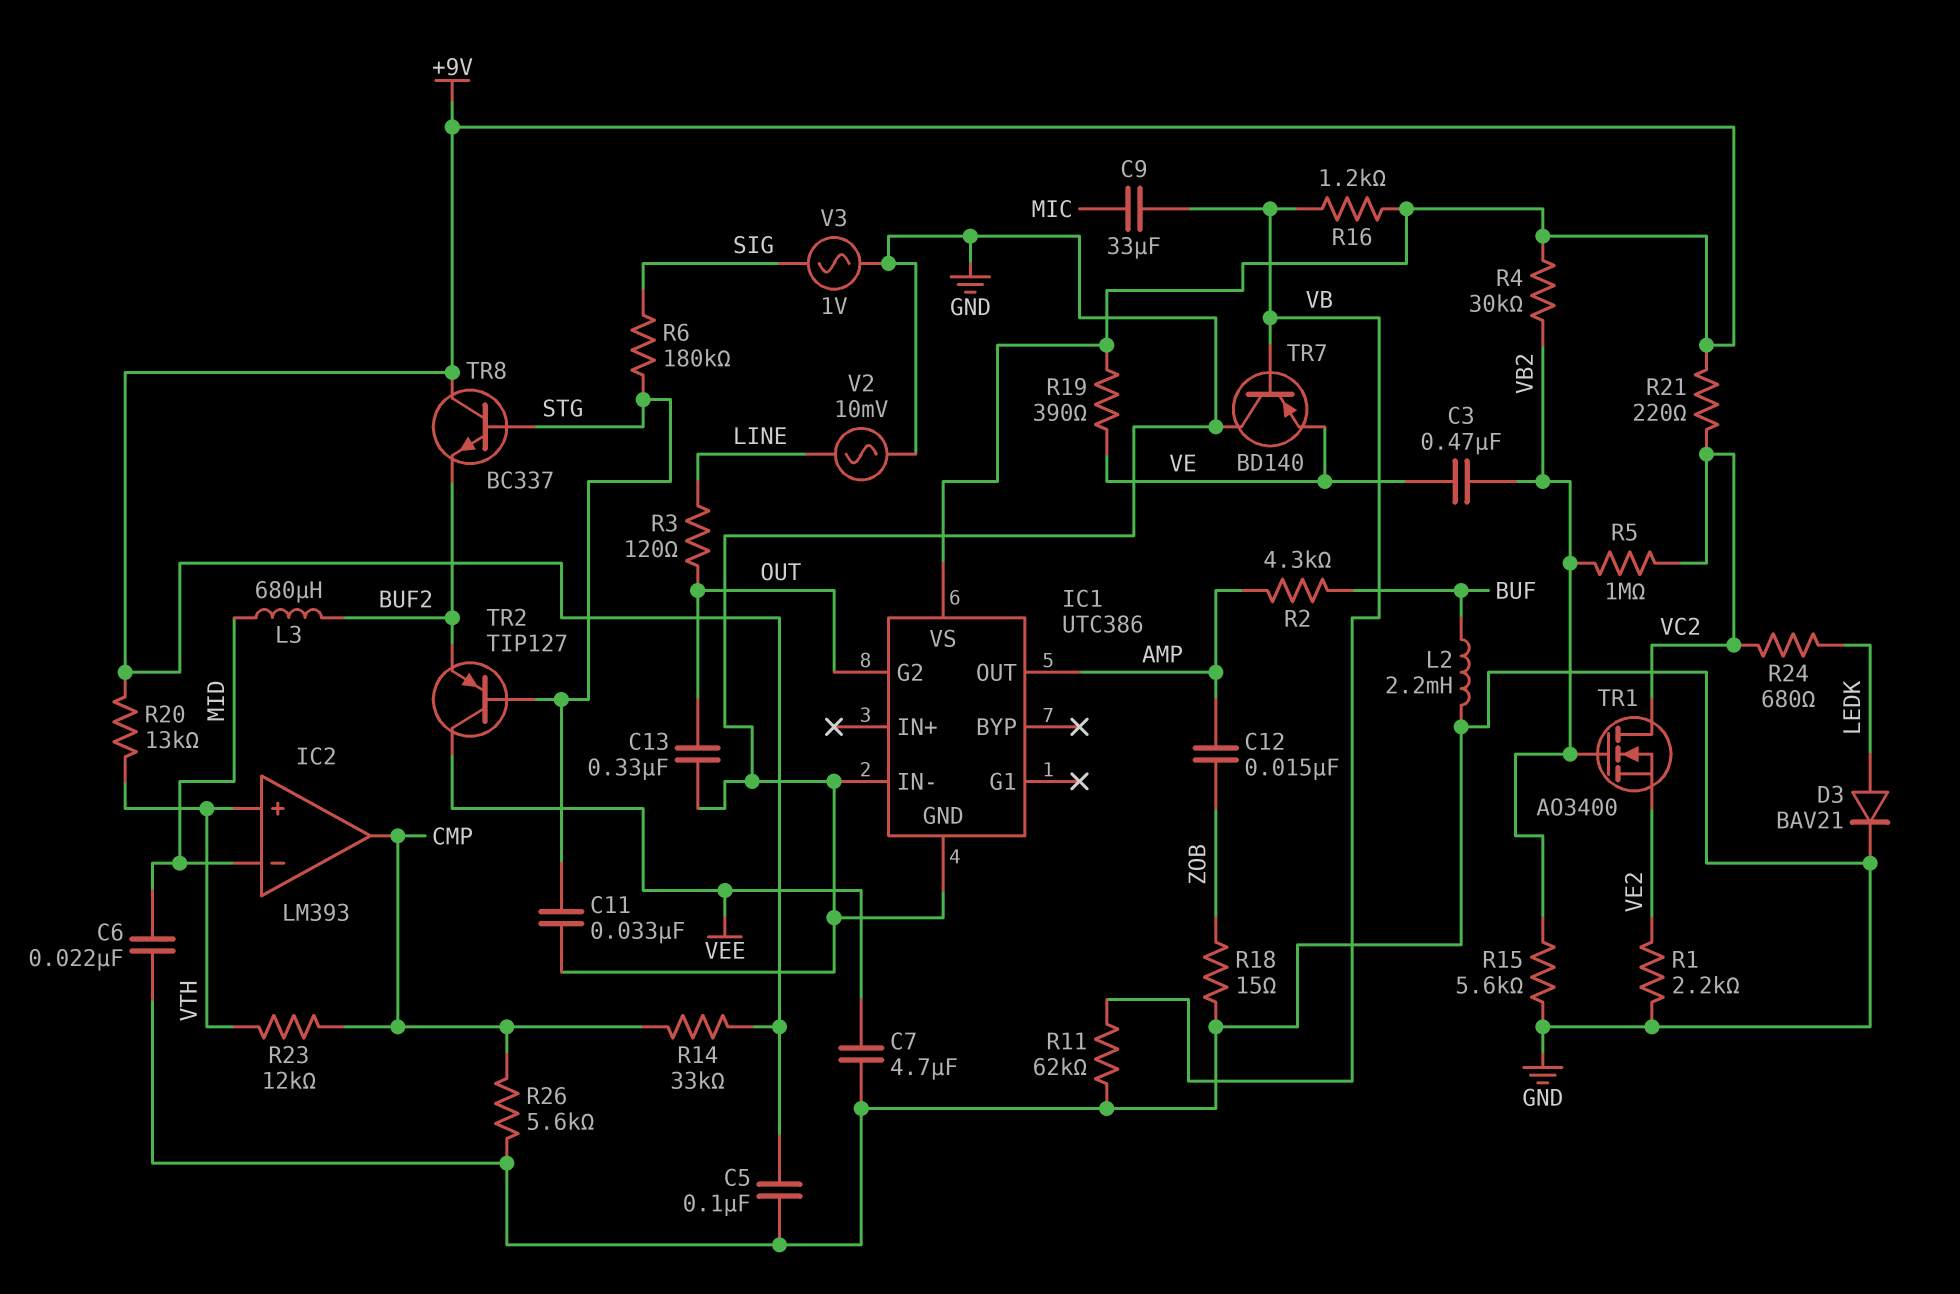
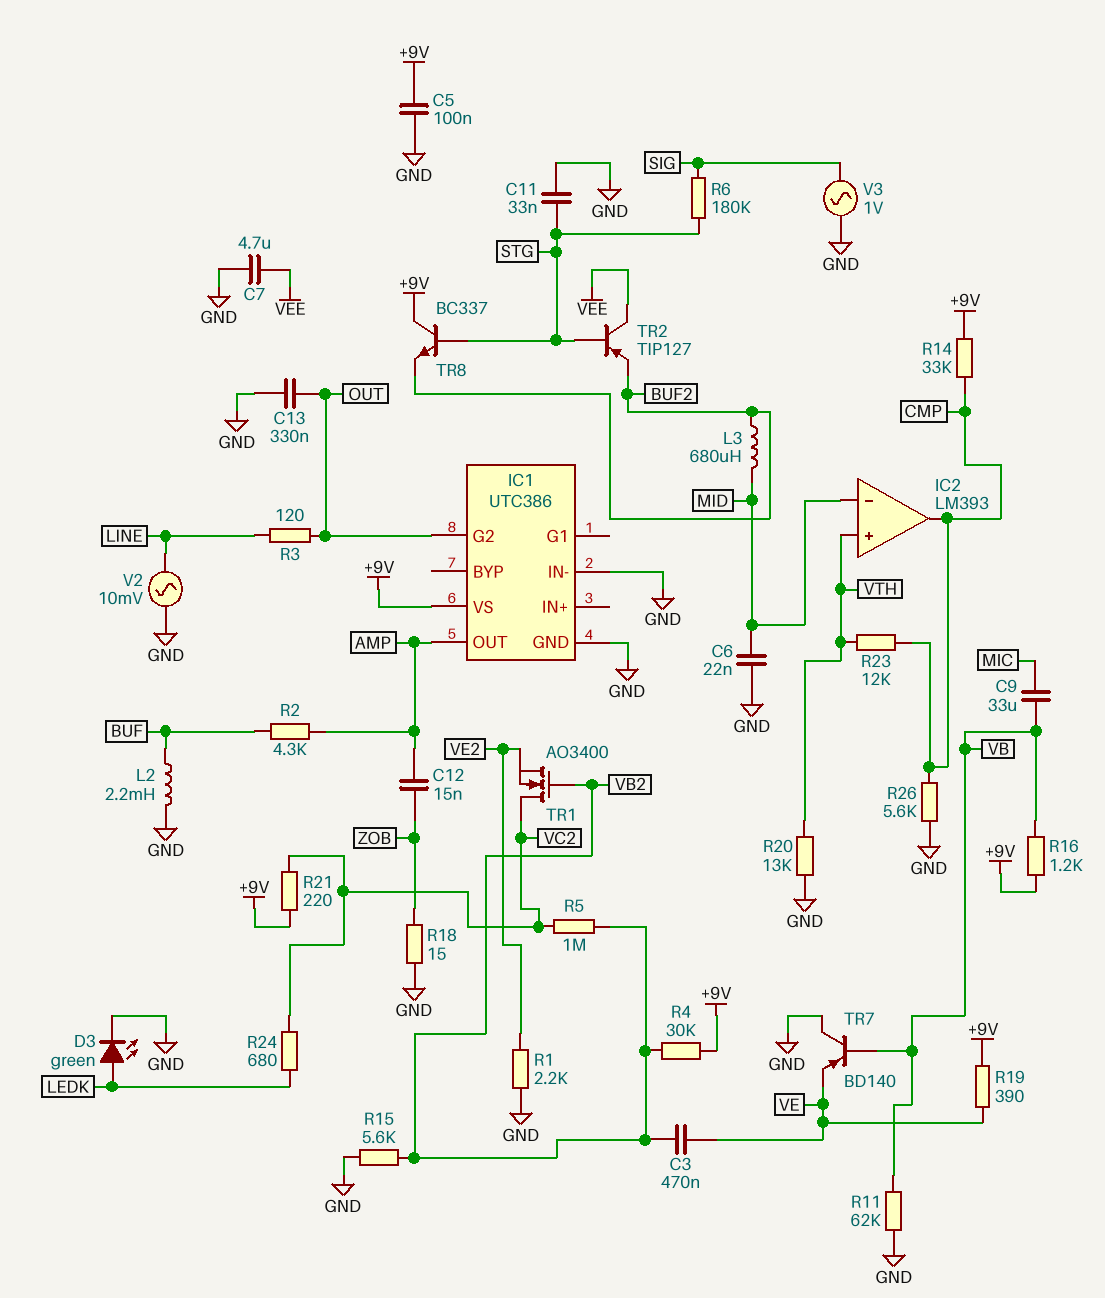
D3: diode BAV21 (A LEDK, K GND) -> LED green (A LEDK, K GND)
R20: 13k (+9V, VTH) -> 13k (GND, VTH)

